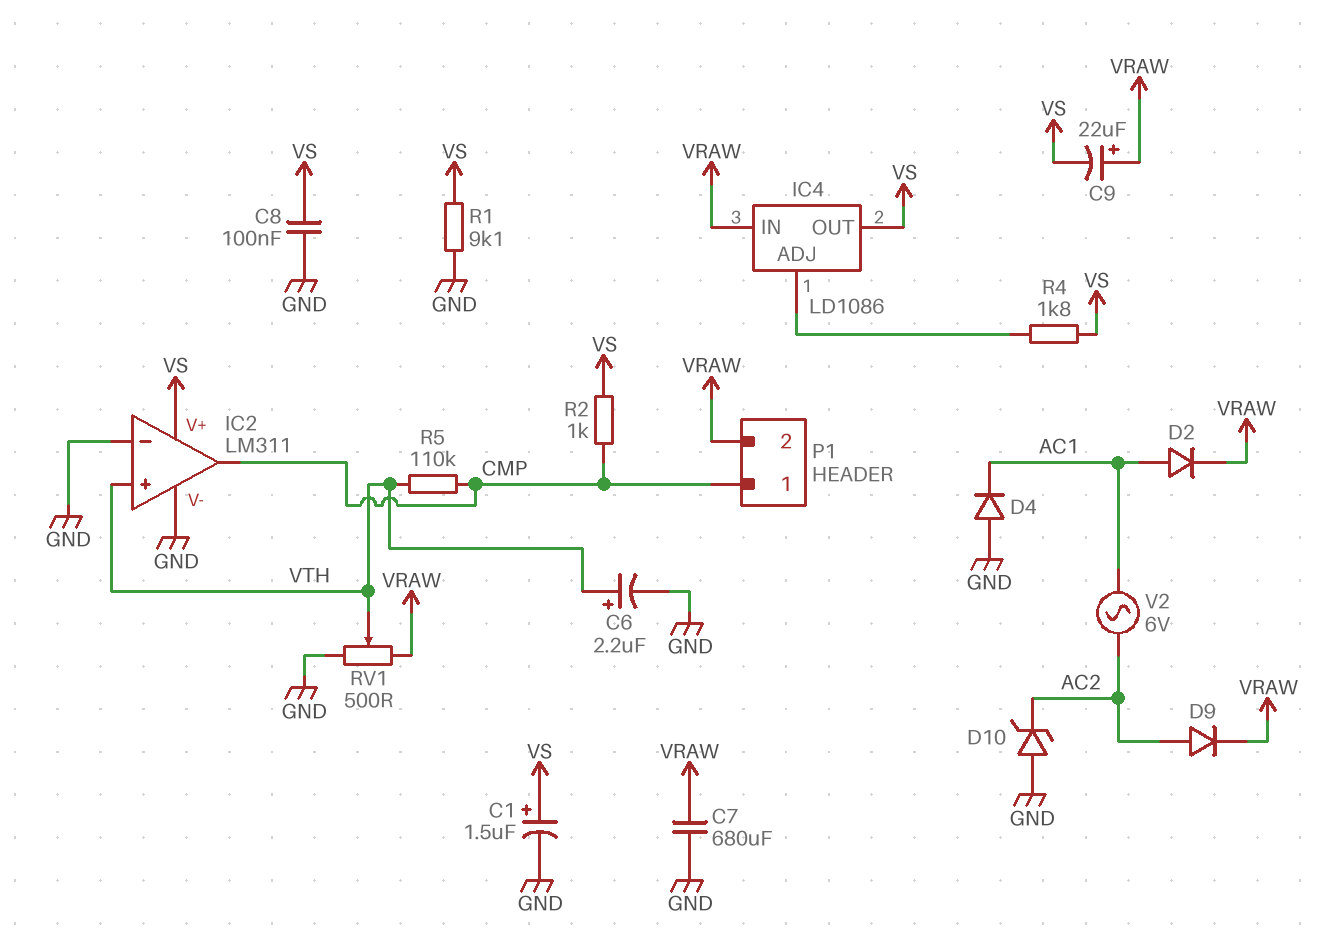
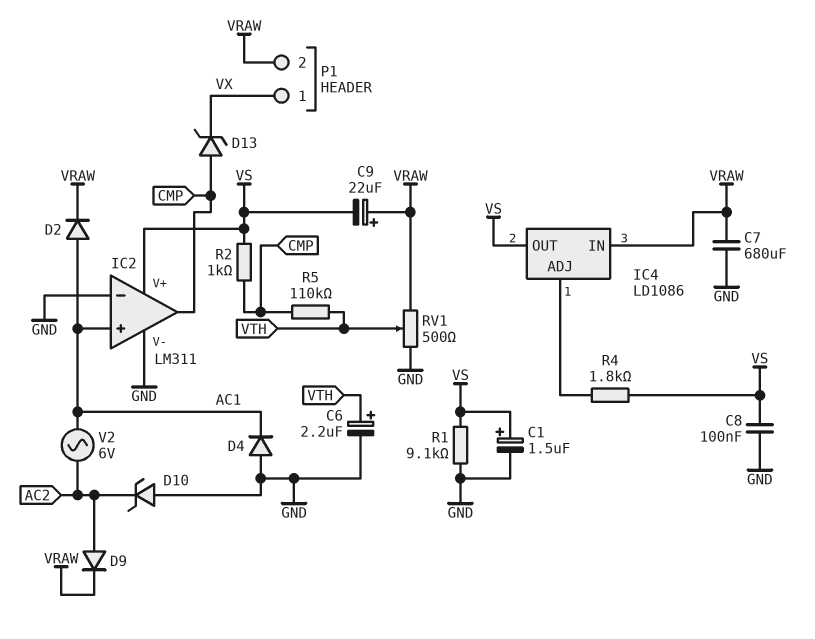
D13: none -> zener (A CMP, K VX)
IC2 pin in+: VTH -> AC1
P1 pin 1: CMP -> VX

